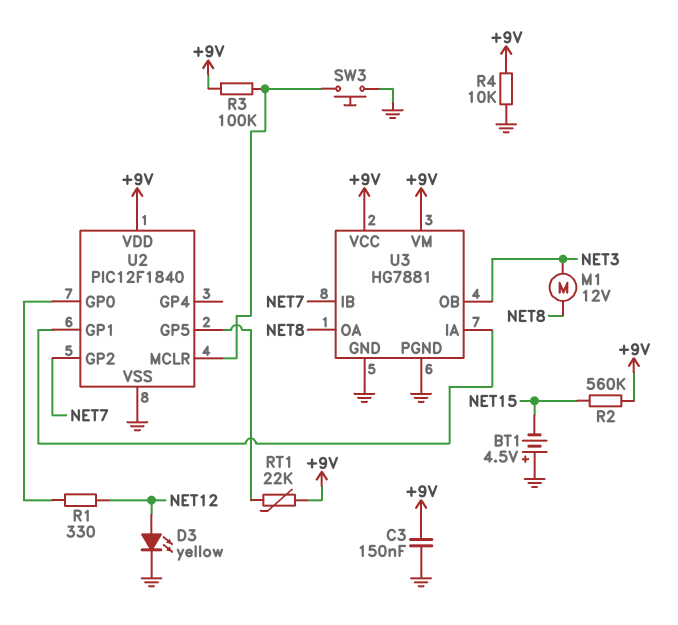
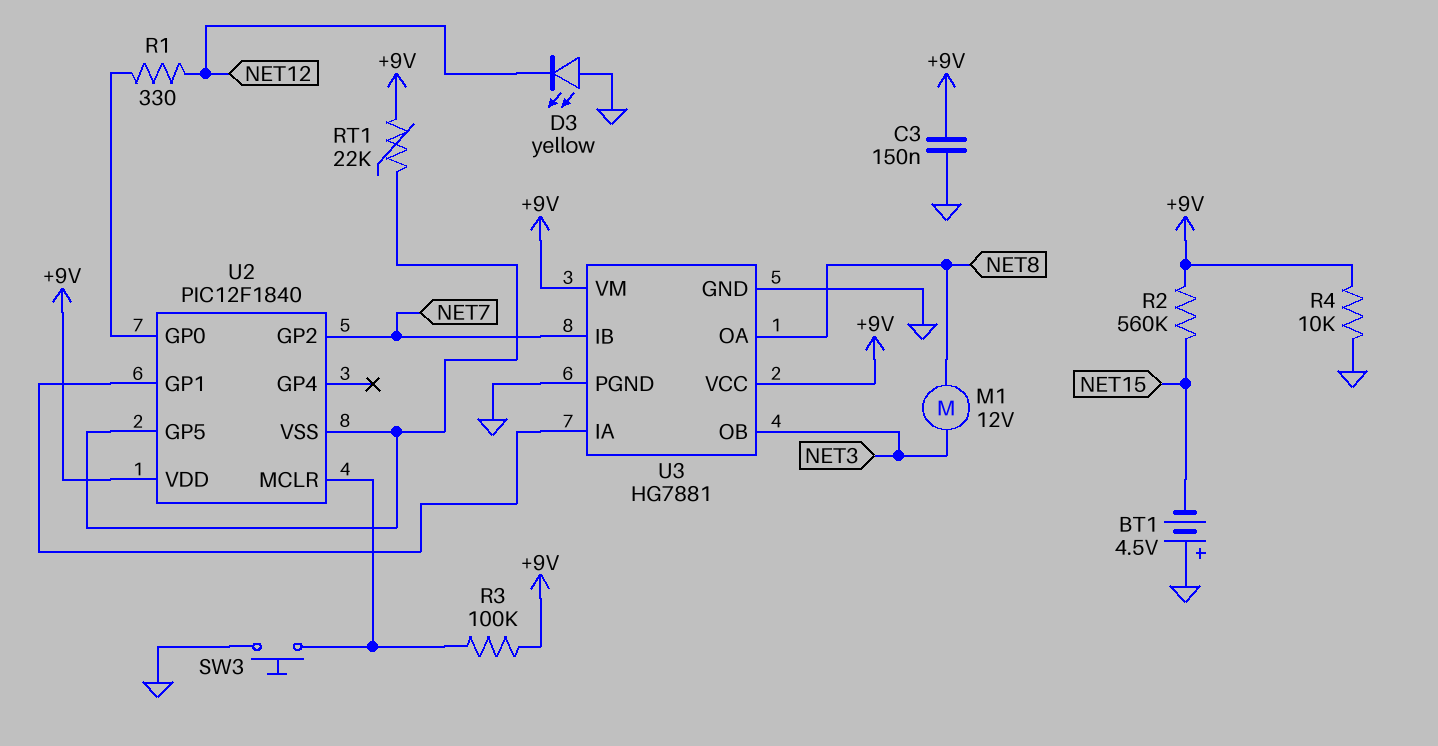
D3: LED yellow (A NET12, K GND) -> LED yellow (A GND, K NET12)
U2 pin VSS: GND -> U2/GP5

